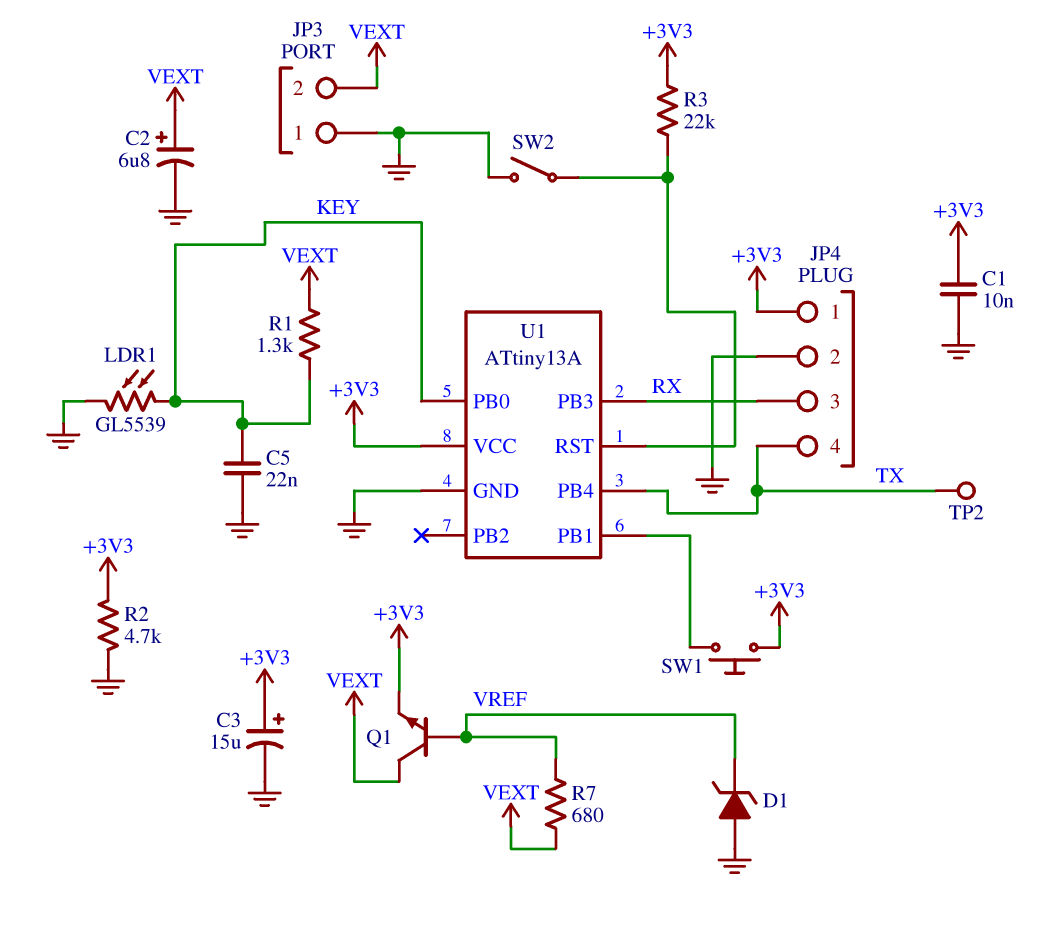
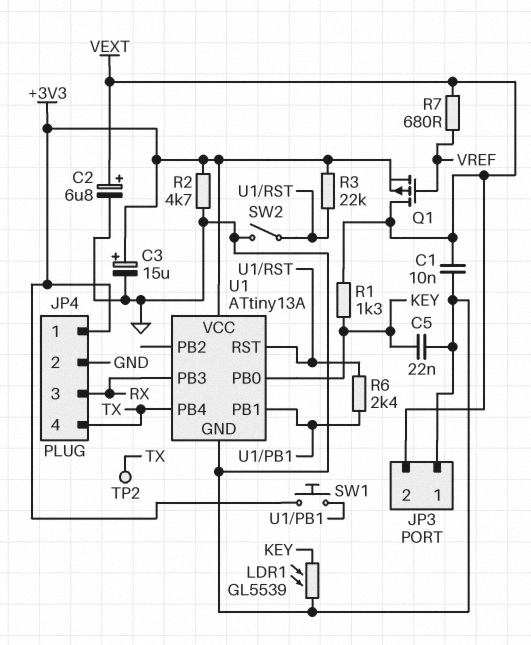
C1: 10nF (+3V3, GND) -> 10nF (GND, VEXT)
D1: zener (A GND, K VREF) -> none
Q1: NPN (B VREF, C VEXT, E +3V3) -> PMOS (G VREF, D VEXT, S +3V3)
R6: none -> 2.4k (U1/PB1, U1/RST)

